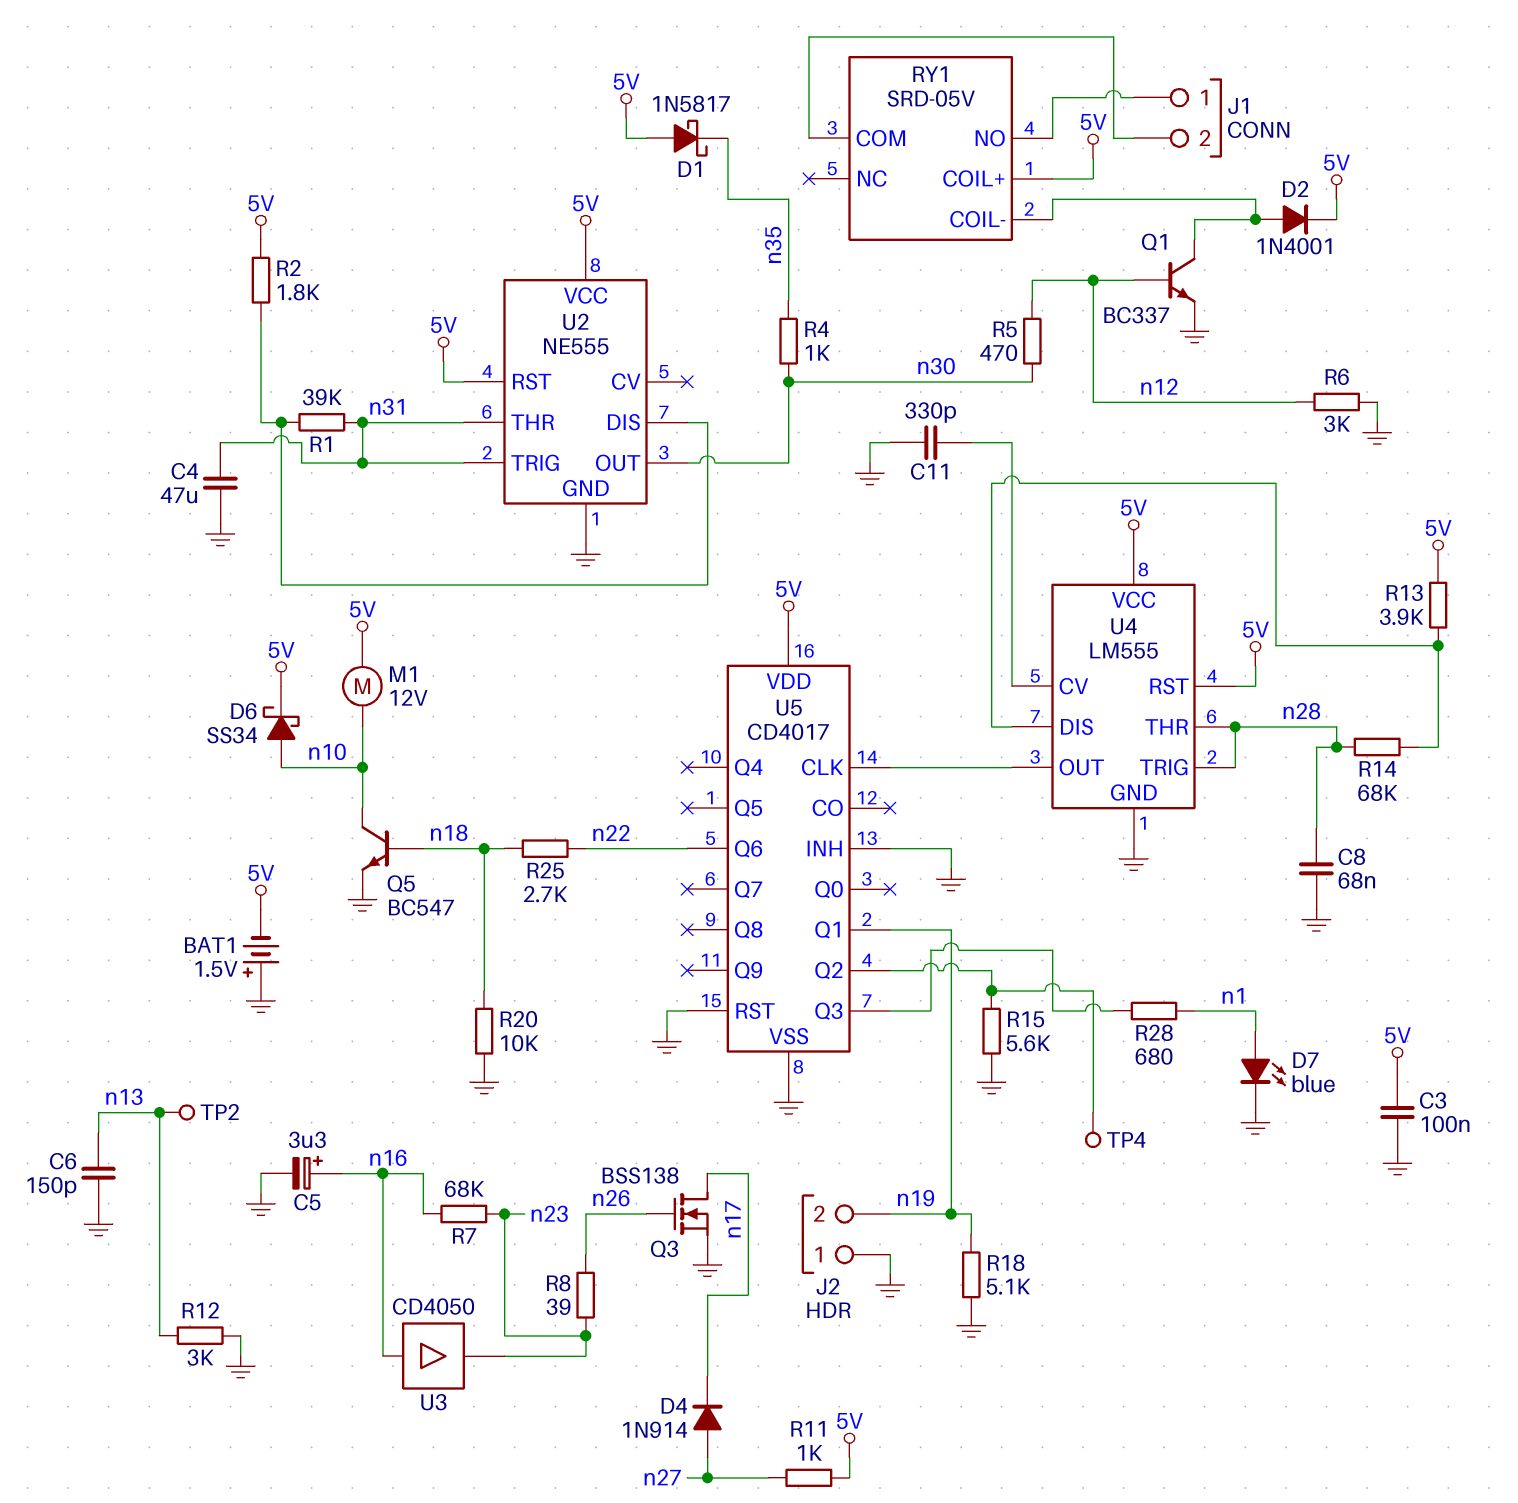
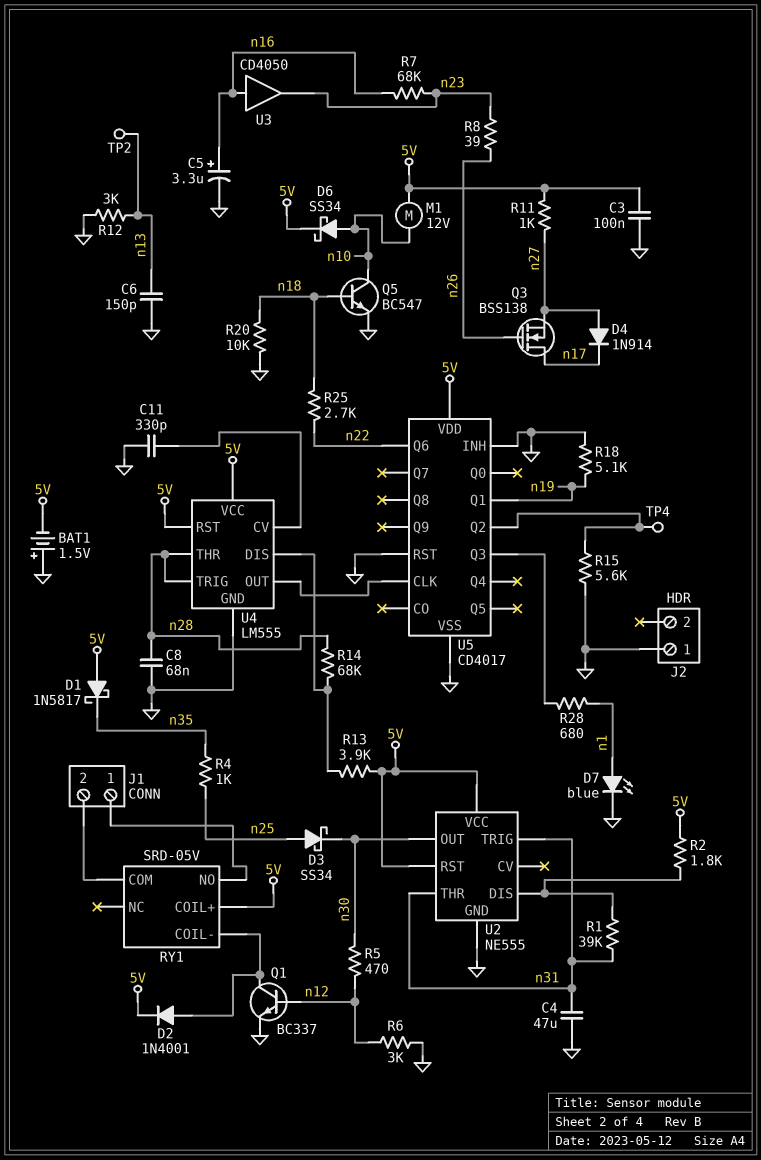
D3: none -> schottky SS34 (A n25, K n30)
J2 pin 2: n19 -> none
Q3: NMOS BSS138 (G n26, D n17, S GND) -> NMOS BSS138 (G n26, D n17, S n27)
R4: 1k (n30, n35) -> 1k (n25, n35)

